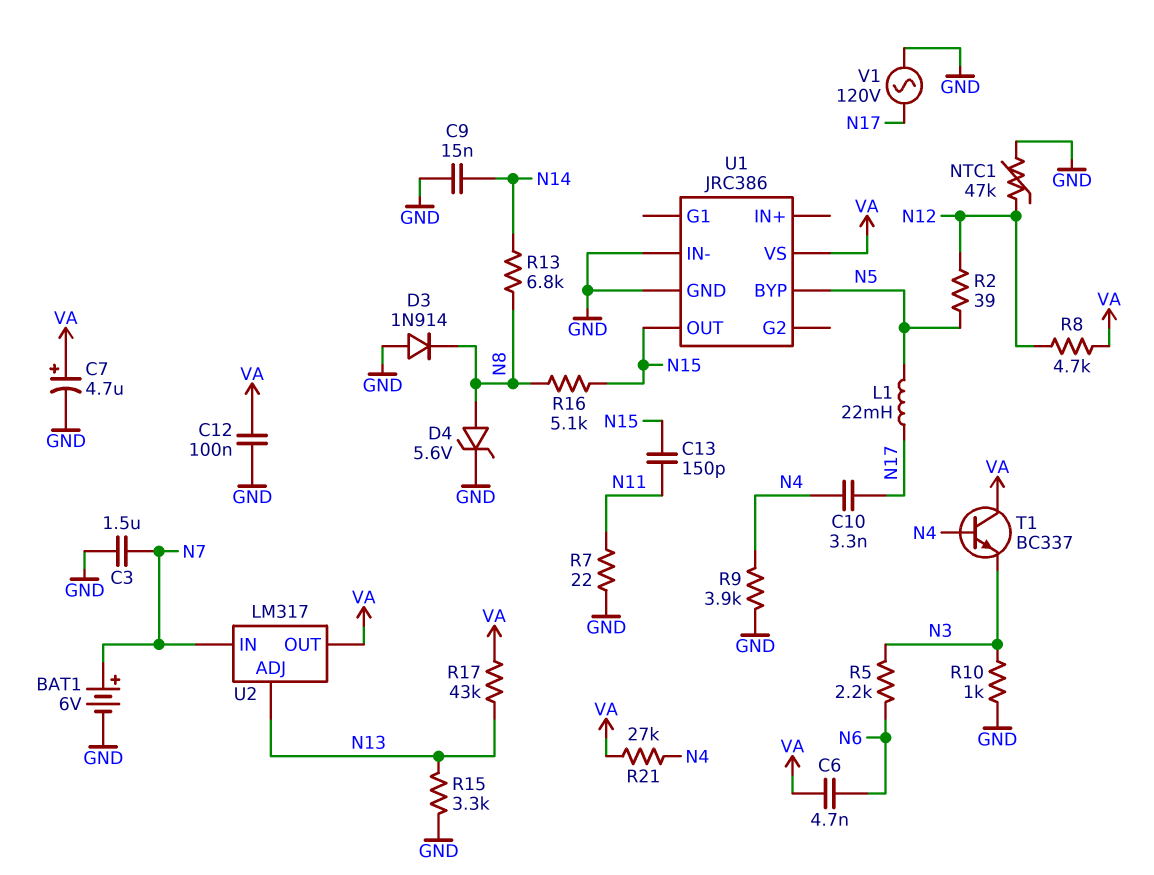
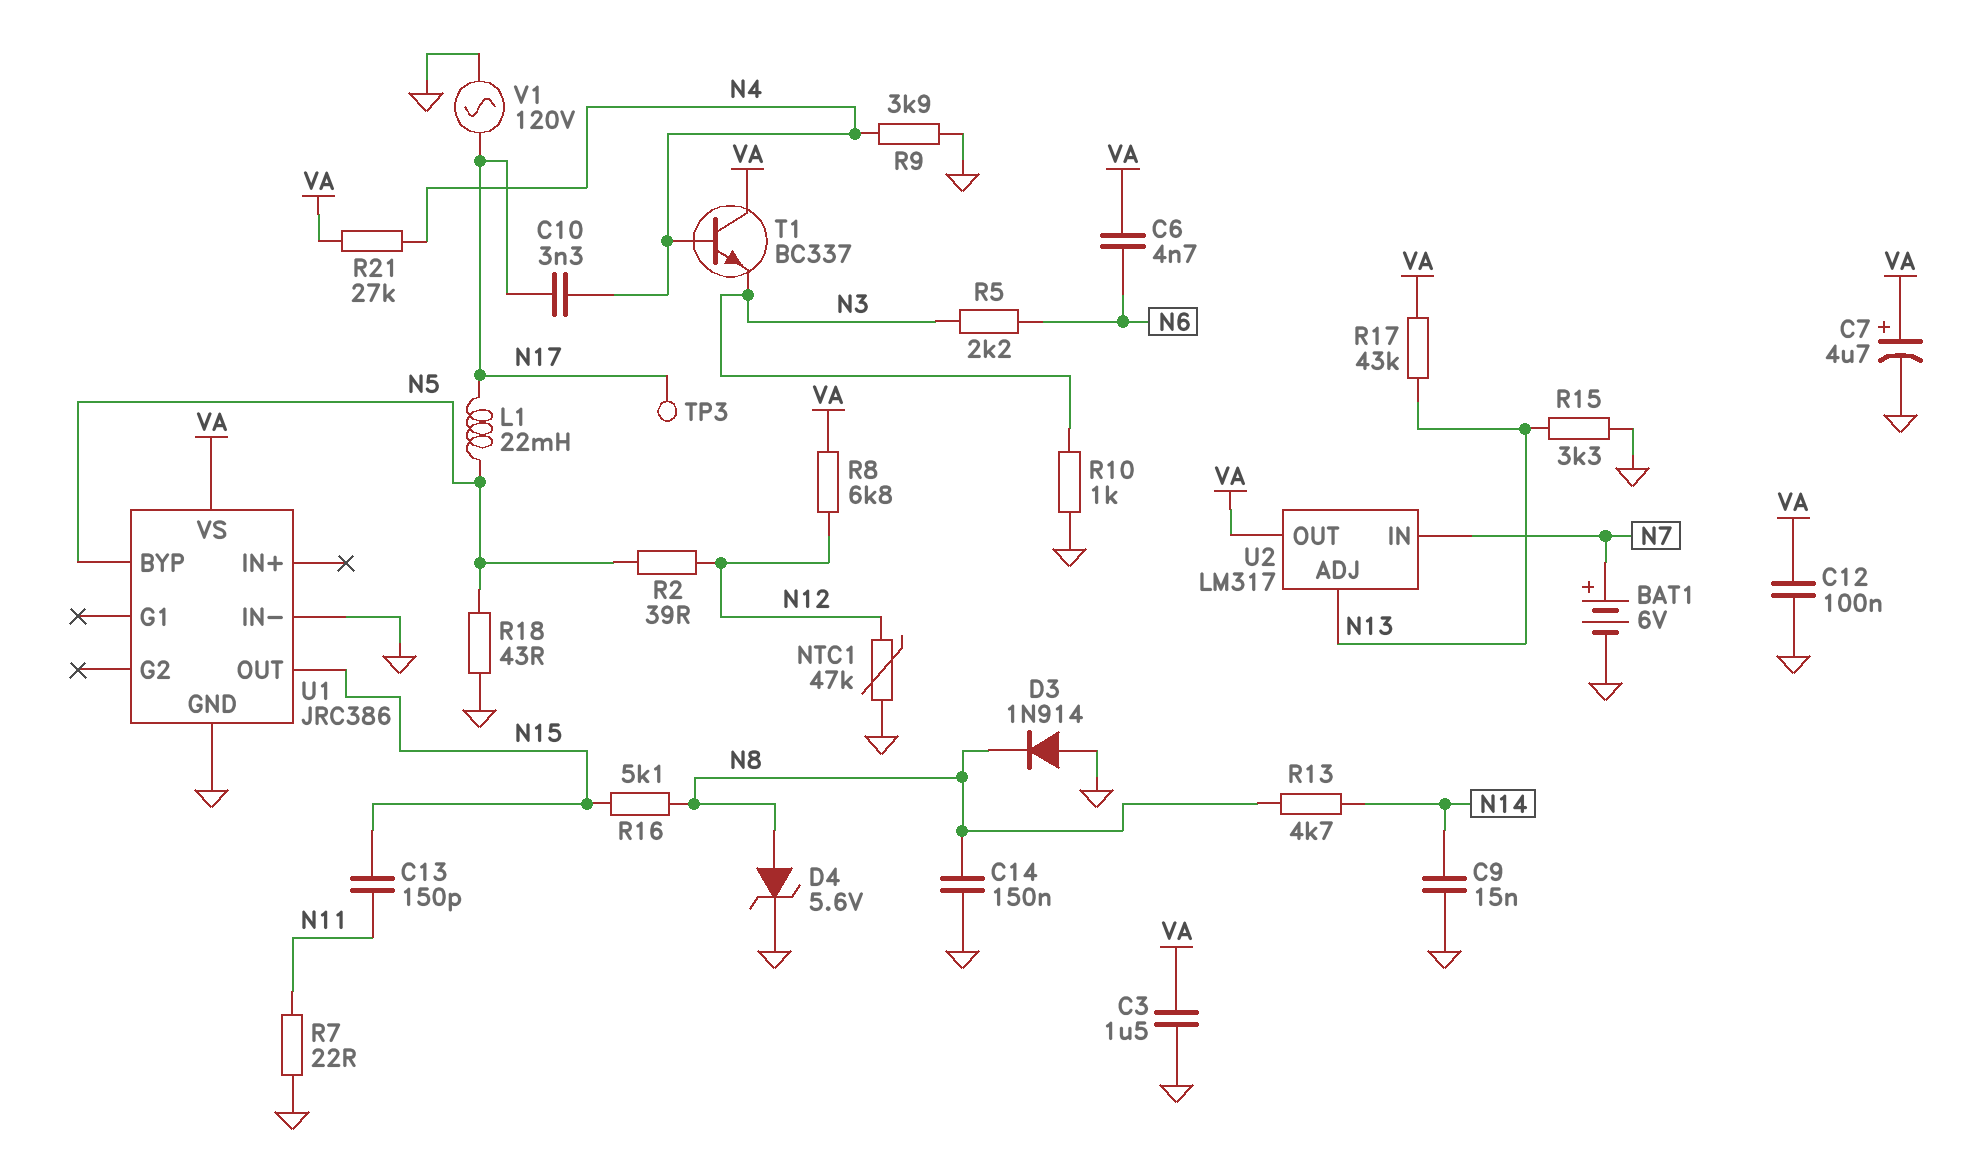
C3: 1.5uF (GND, N7) -> 1.5uF (GND, VA)
C14: none -> 150nF (GND, N8)
R8: 4.7k (N12, VA) -> 6.8k (N12, VA)
R13: 6.8k (N8, N14) -> 4.7k (N8, N14)
R18: none -> 43 (GND, N5)
TP3: none -> test point (N17)

